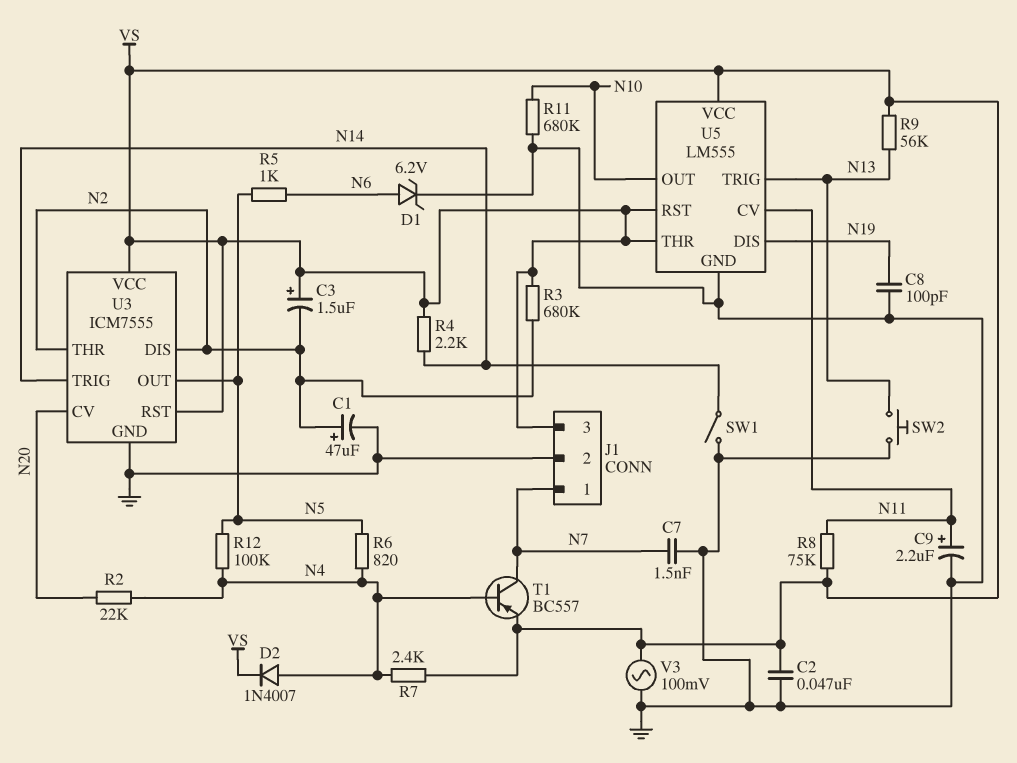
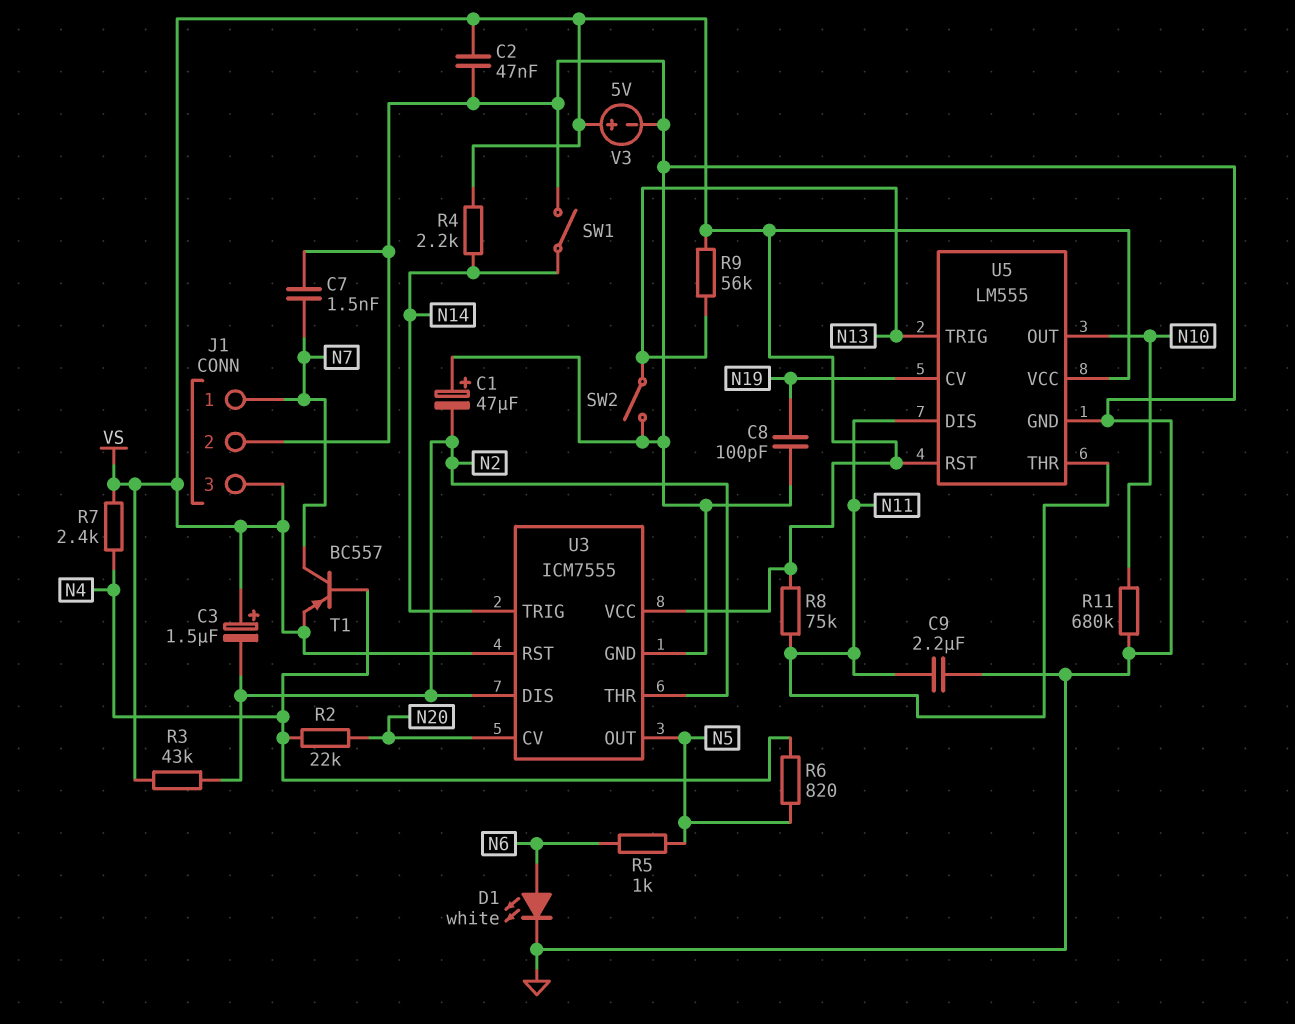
C1: 47uF (plus N2, minus GND) -> 47uF (plus GND, minus N2)
C9: 2.2uF (plus N11, minus GND) -> 2.2uF (GND, N11)
D1: zener 6.2V (A N6, K GND) -> LED white (A N6, K GND)
D2: diode 1N4007 (A N4, K VS) -> none
R3: 680k (N2, VS) -> 43k (N2, VS)
R12: 100k (N4, N5) -> none
SW2: button (GND, N13) -> switch (GND, N13)
U5 pin CV: N11 -> N19
U5 pin DIS: N19 -> N11
U5 pin THR: VS -> N11
V3: AC 100mV (GND, VS) -> 5V (plus VS, minus GND)

